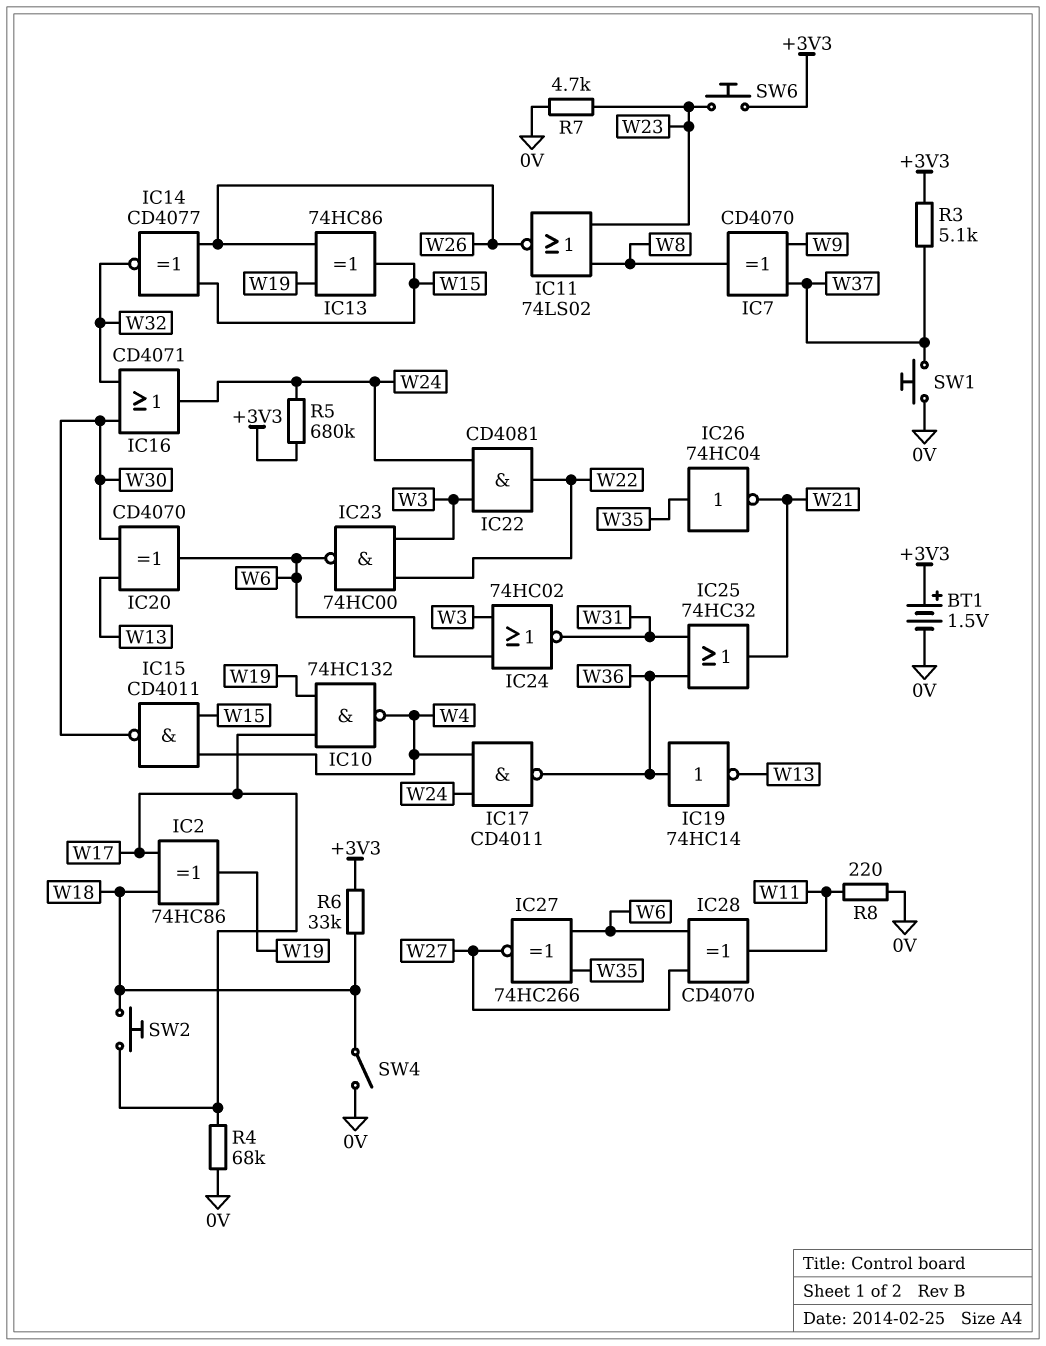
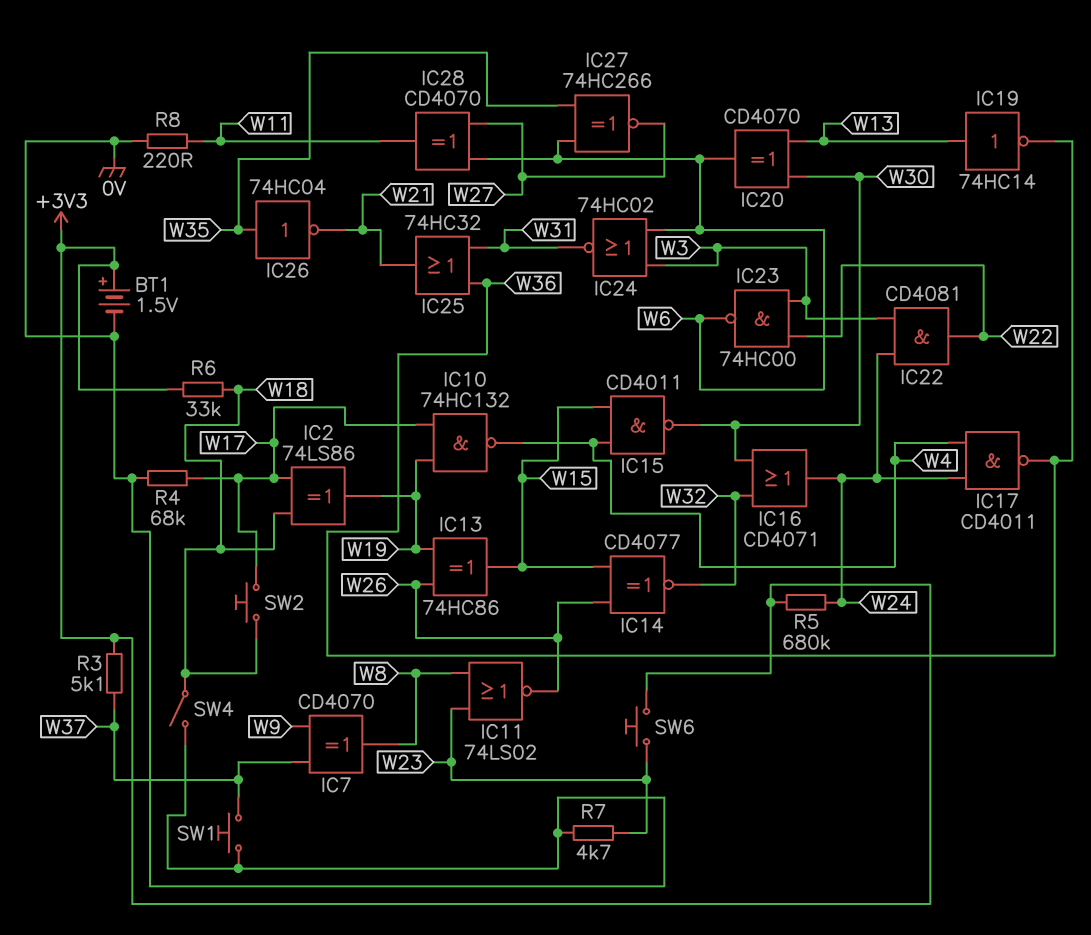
IC2: XOR 74HC86 (in W17, in W18, out W19) -> XOR 74LS86 (in W17, in W18, out W19)
IC19: NOT 74HC14 (in W36, out W13) -> NOT 74HC14 (in W13, out W36)

